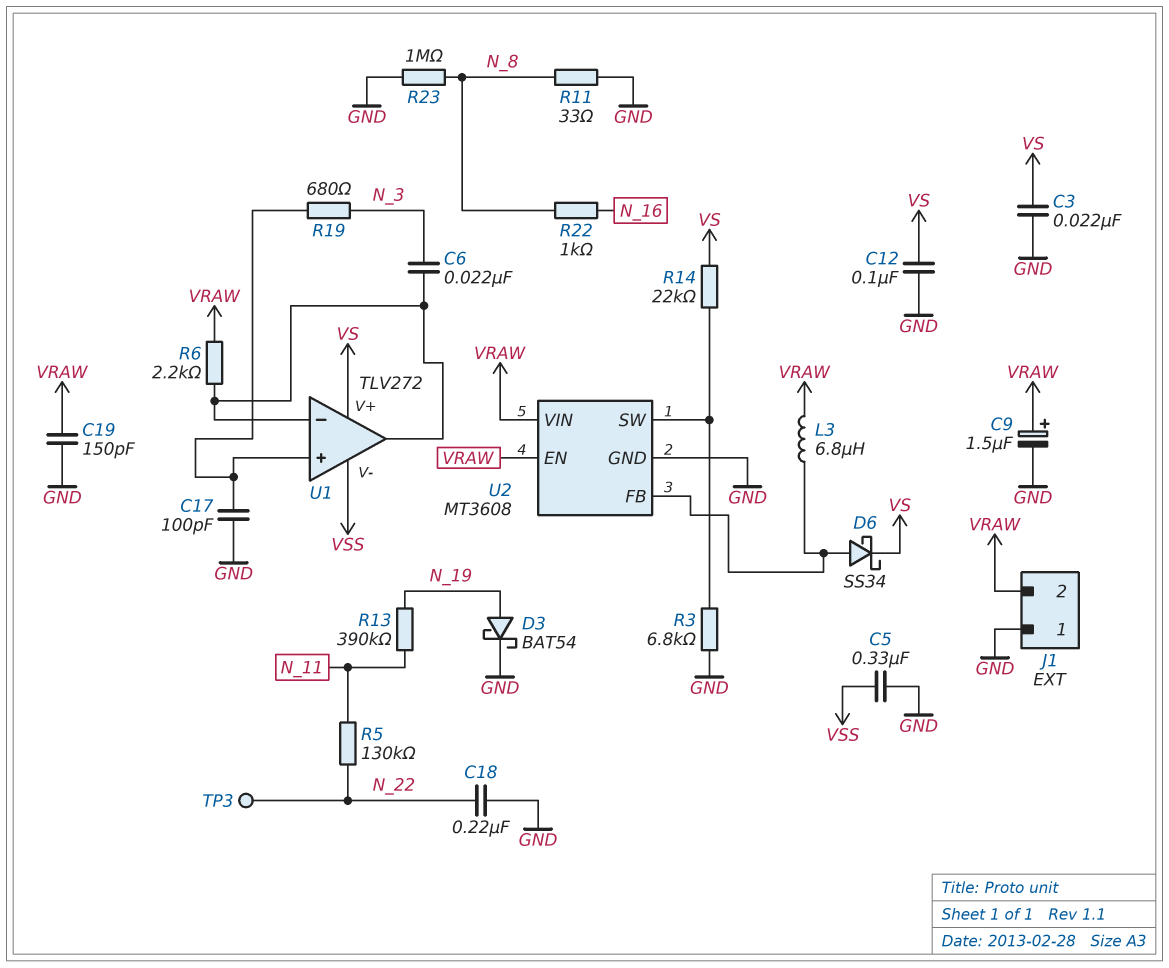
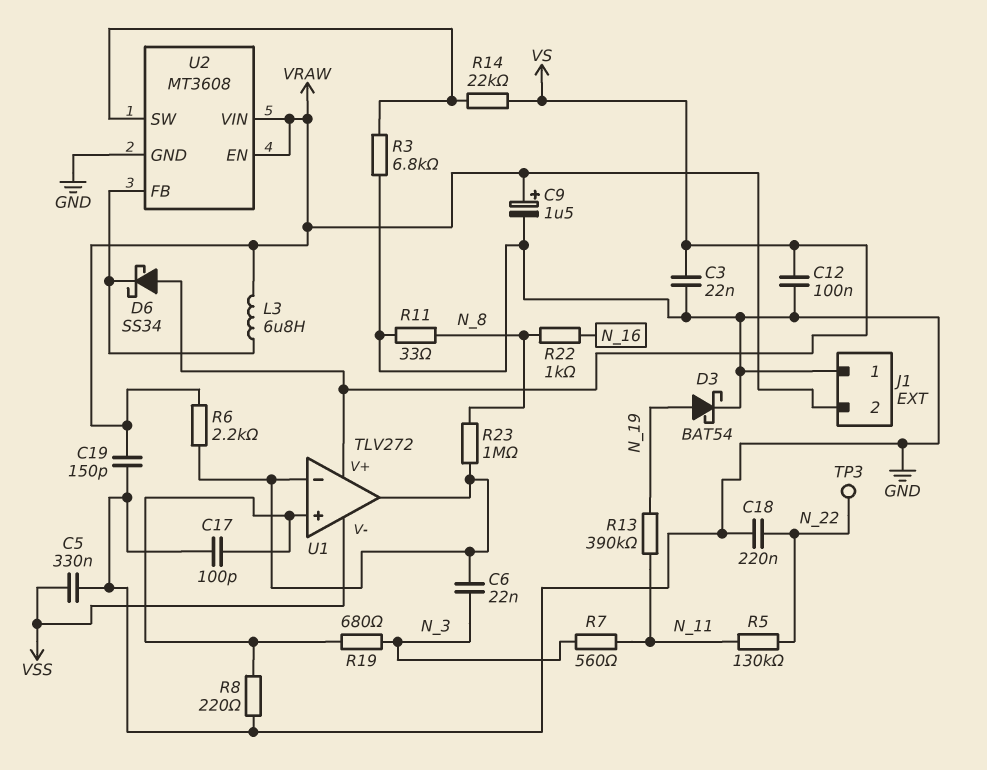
D6: schottky SS34 (A U2/FB, K VS) -> schottky SS34 (A VS, K U2/FB)
R7: none -> 560 (N_3, N_11)
R8: none -> 220 (GND, U1/in+)
R23: 1M (GND, N_8) -> 1M (N_8, U1/in-)

